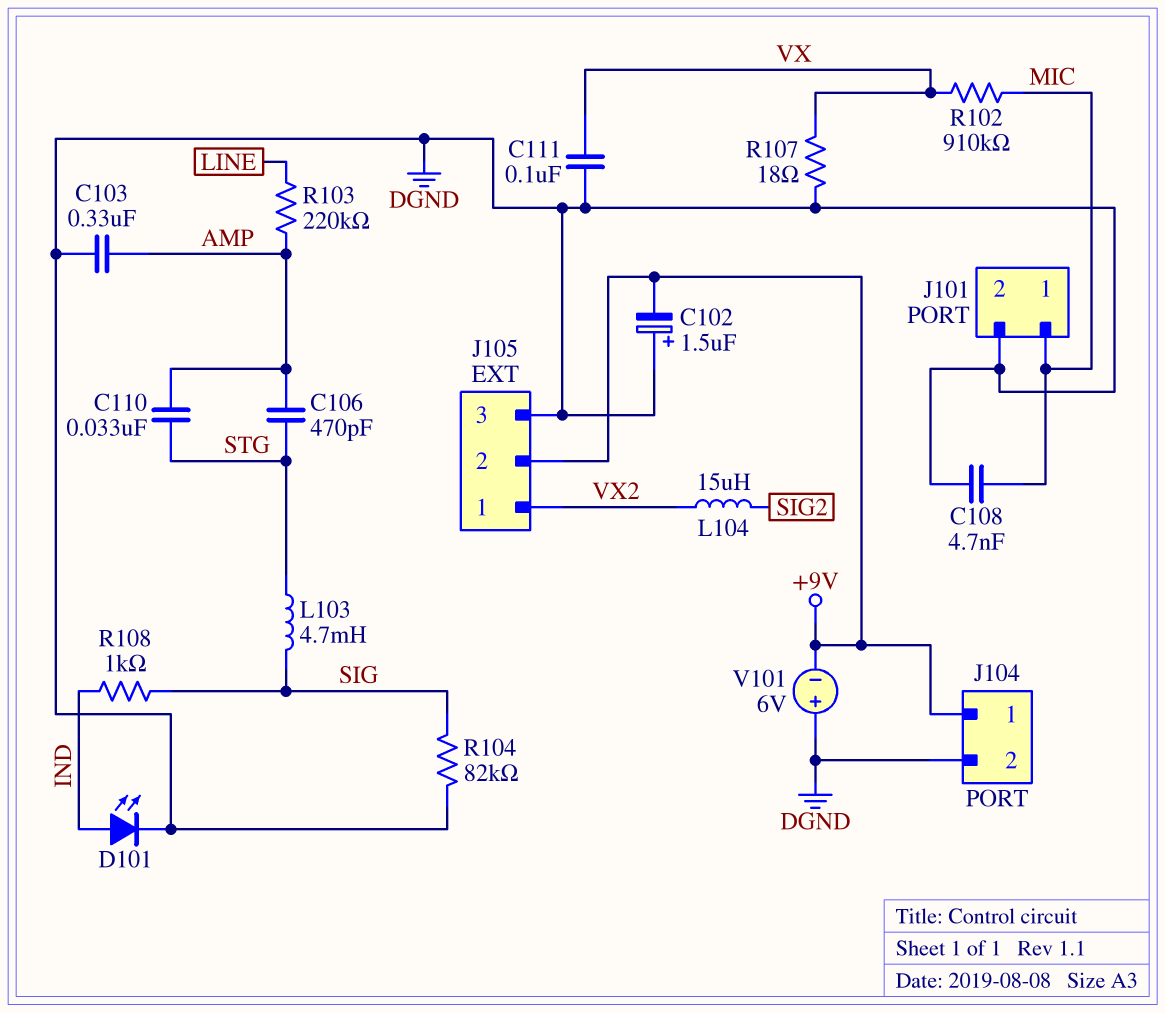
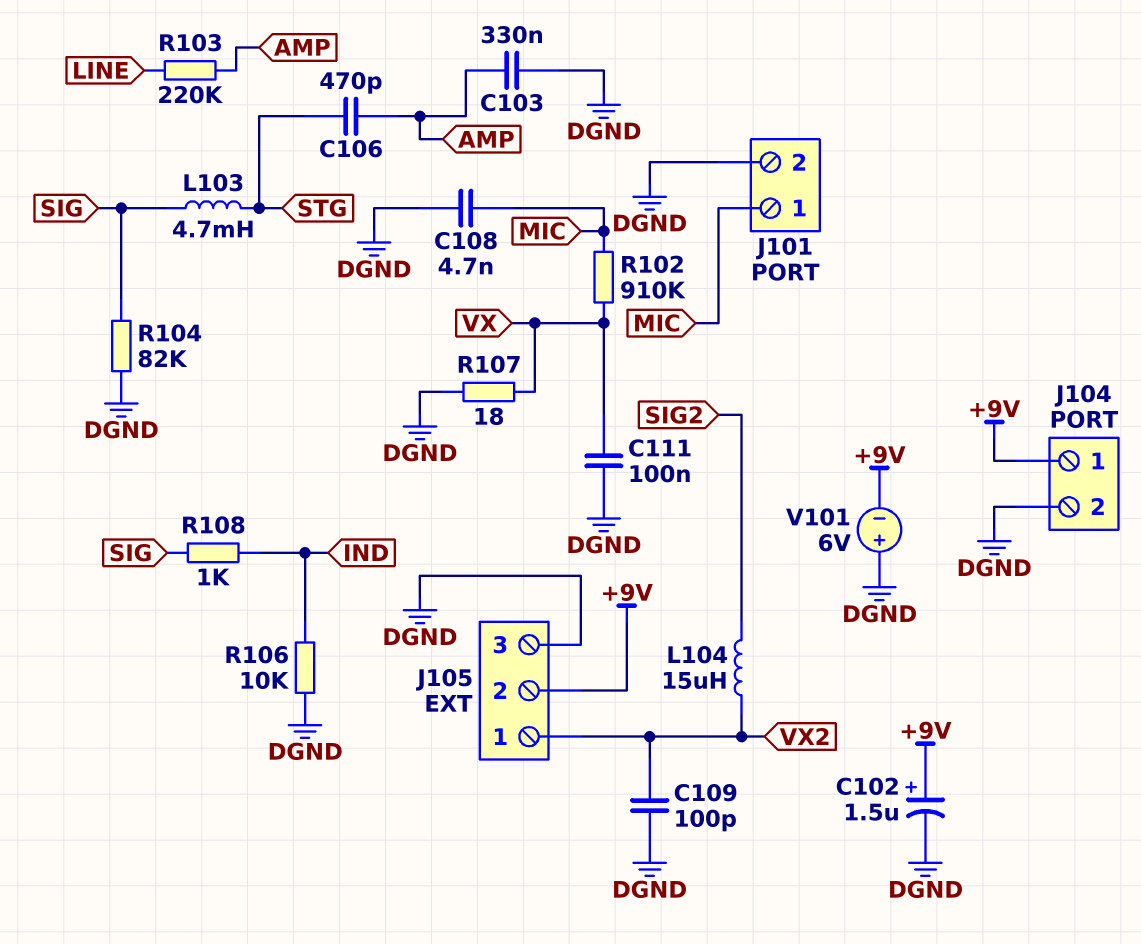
C102: 1.5uF (plus DGND, minus +9V) -> 1.5uF (plus +9V, minus DGND)
C109: none -> 100pF (DGND, VX2)
C110: 33nF (AMP, STG) -> none
D101: LED (A IND, K DGND) -> none
R106: none -> 10k (DGND, IND)

